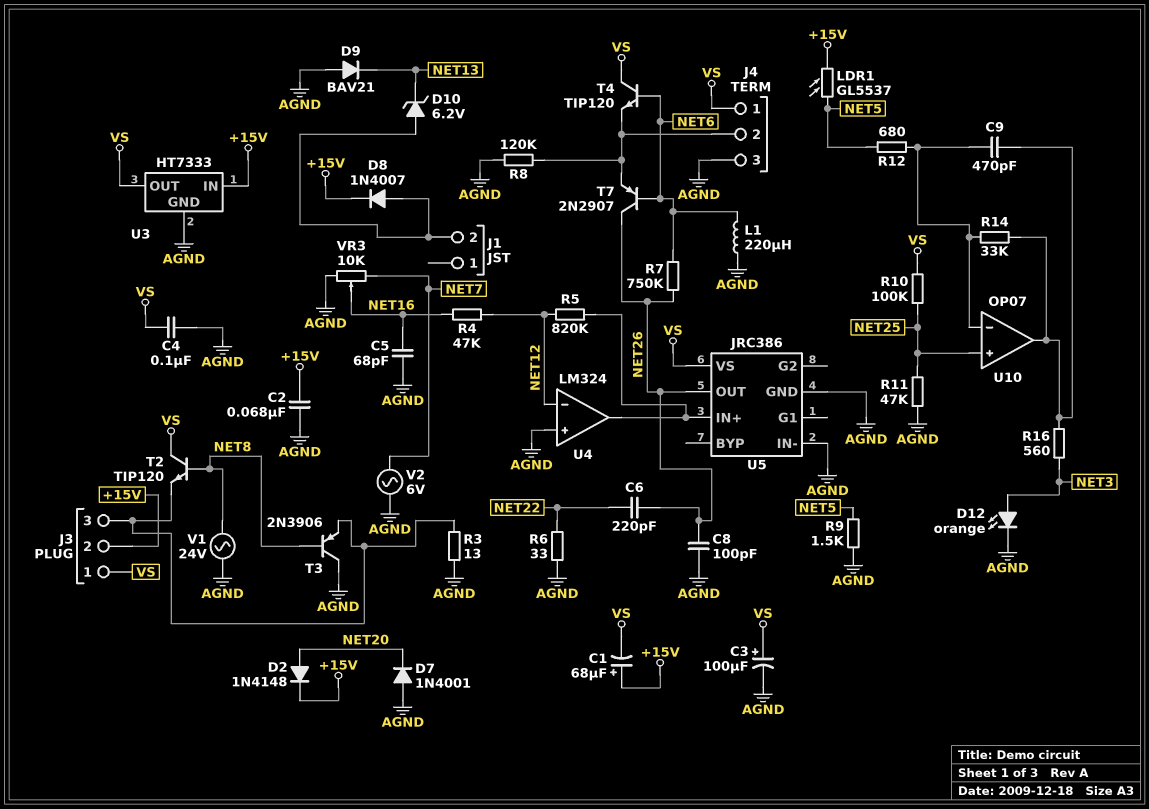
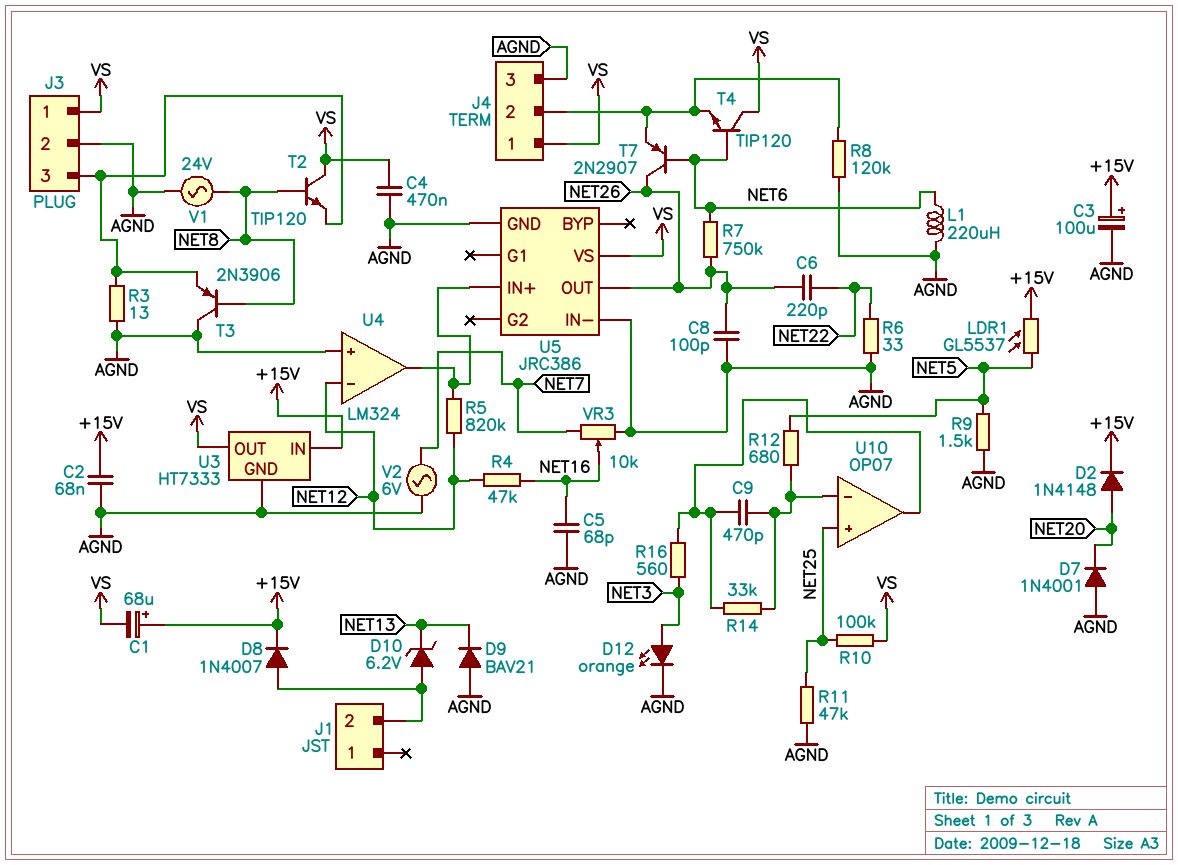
C3: 100uF (plus VS, minus AGND) -> 100uF (plus +15V, minus AGND)
C4: 100nF (AGND, VS) -> 470nF (AGND, VS)
J3 pin 2: +15V -> AGND

